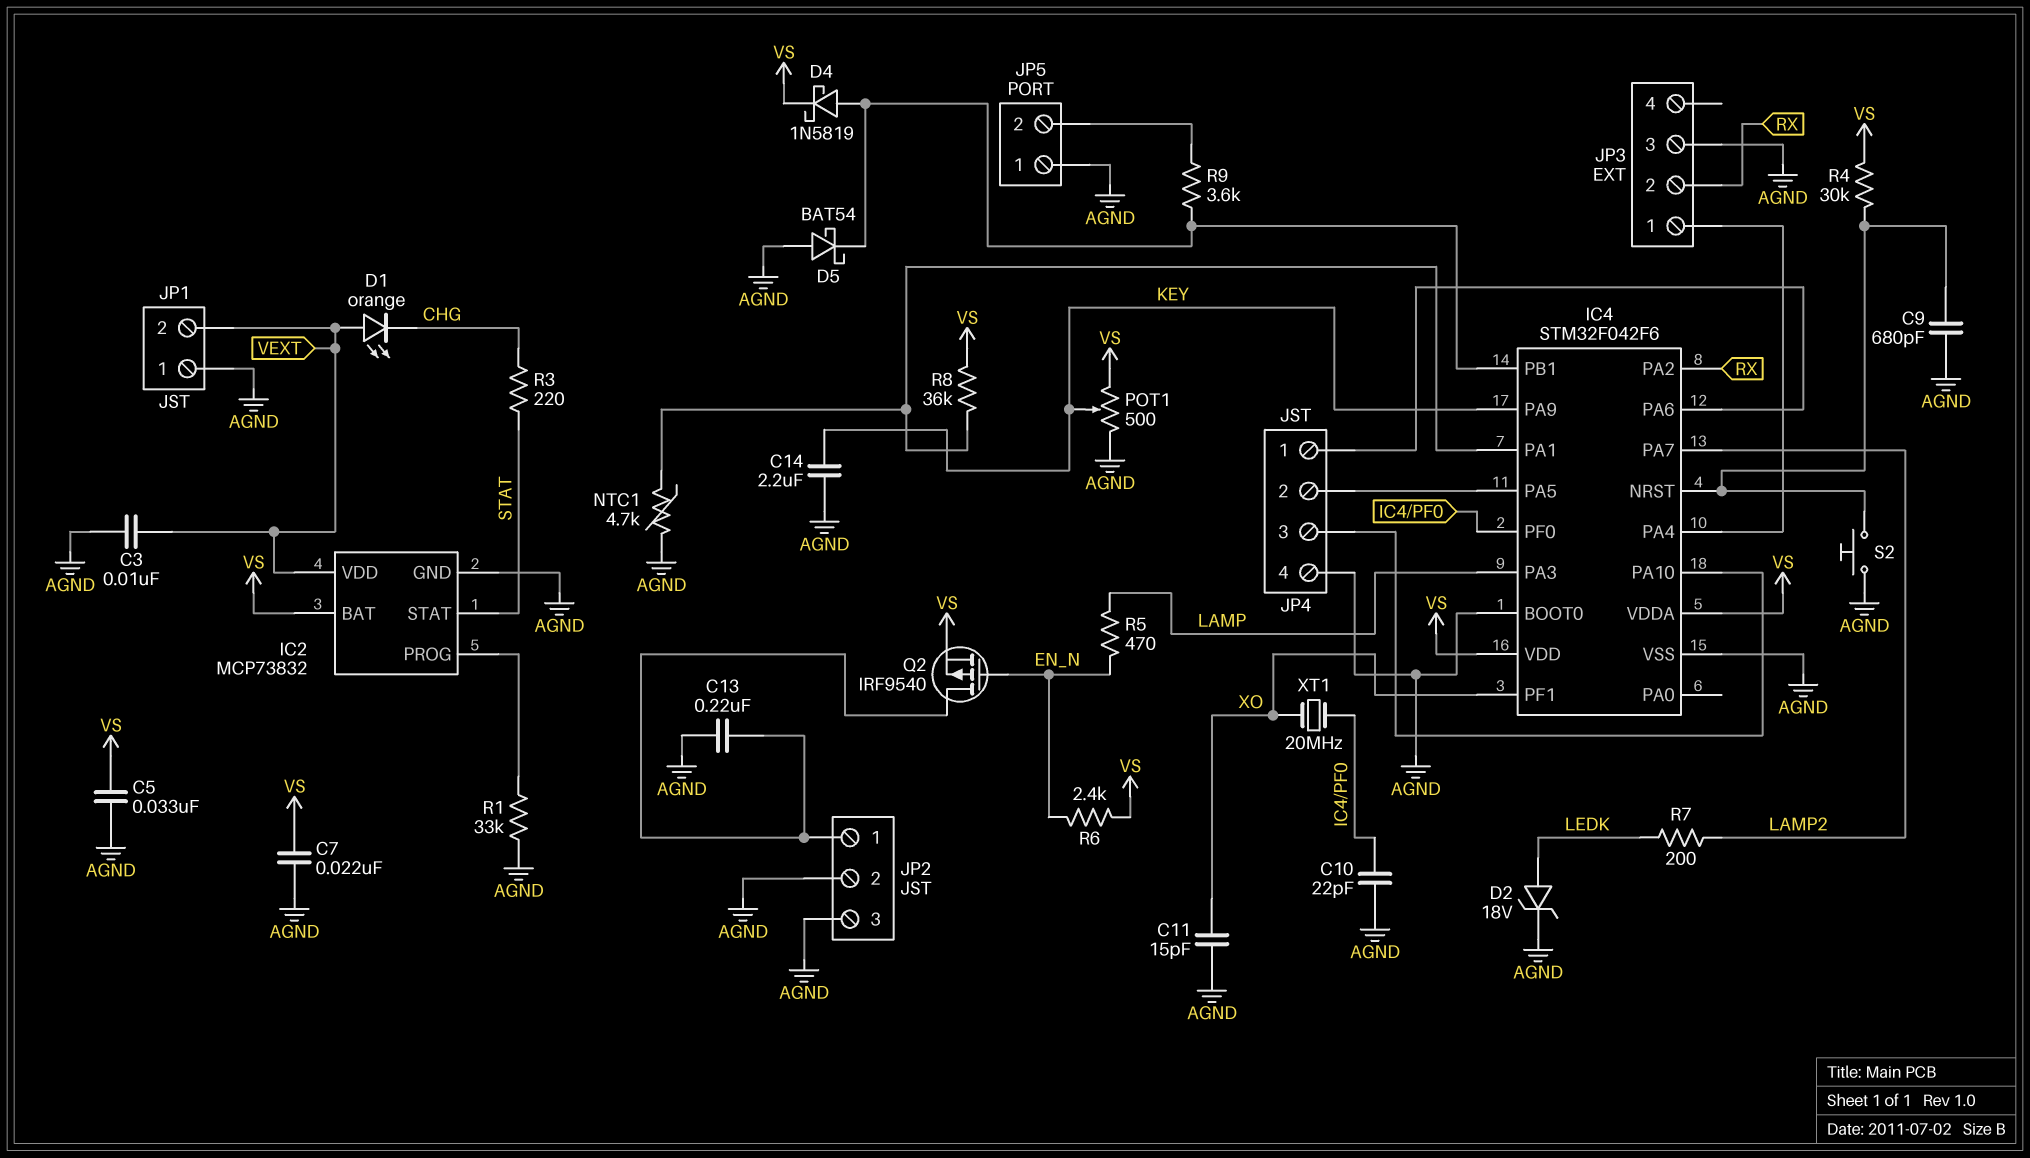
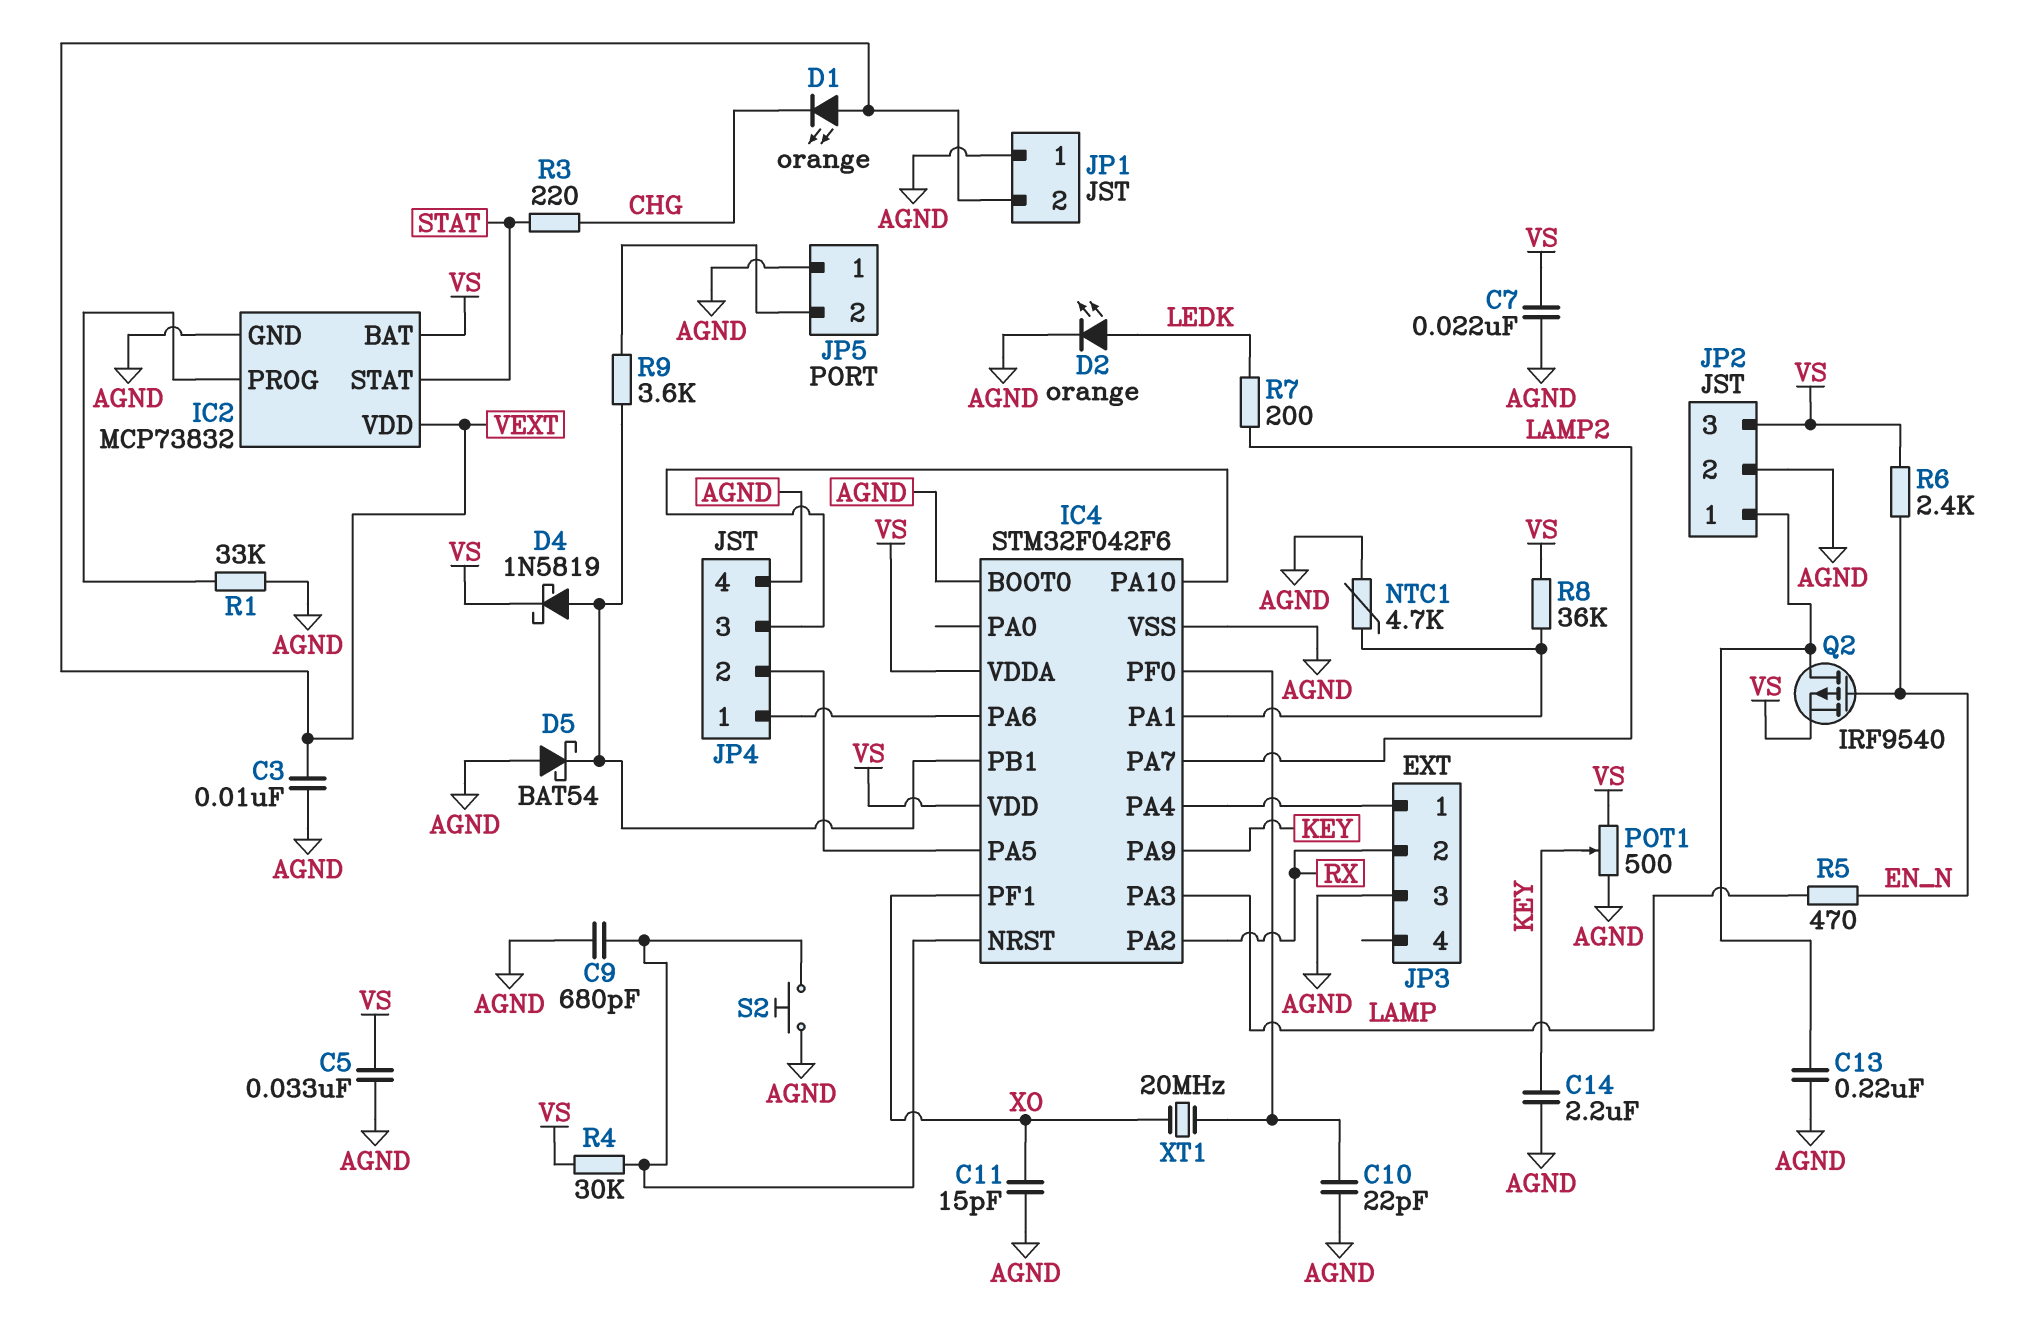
D2: zener 18V (A LEDK, K AGND) -> LED orange (A LEDK, K AGND)
JP2 pin 3: AGND -> VS

